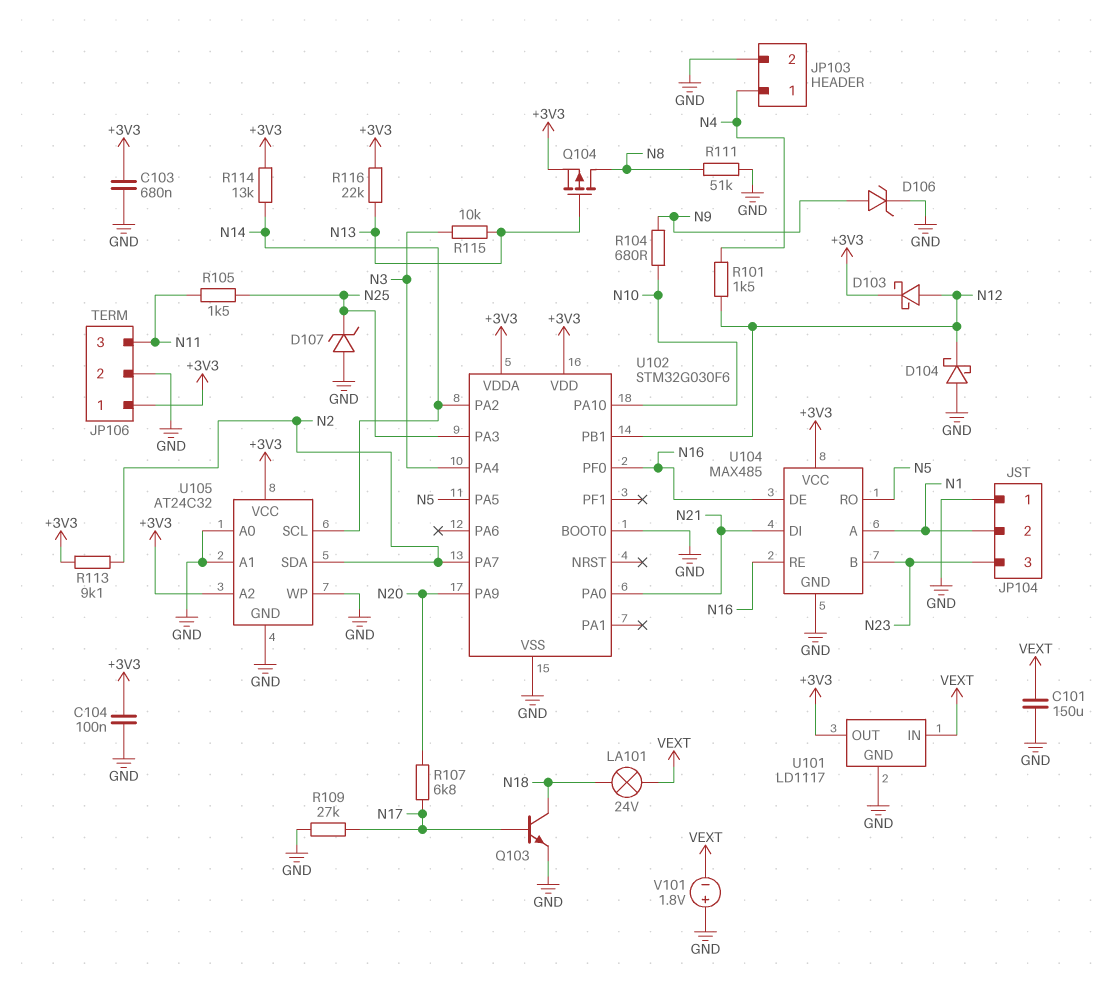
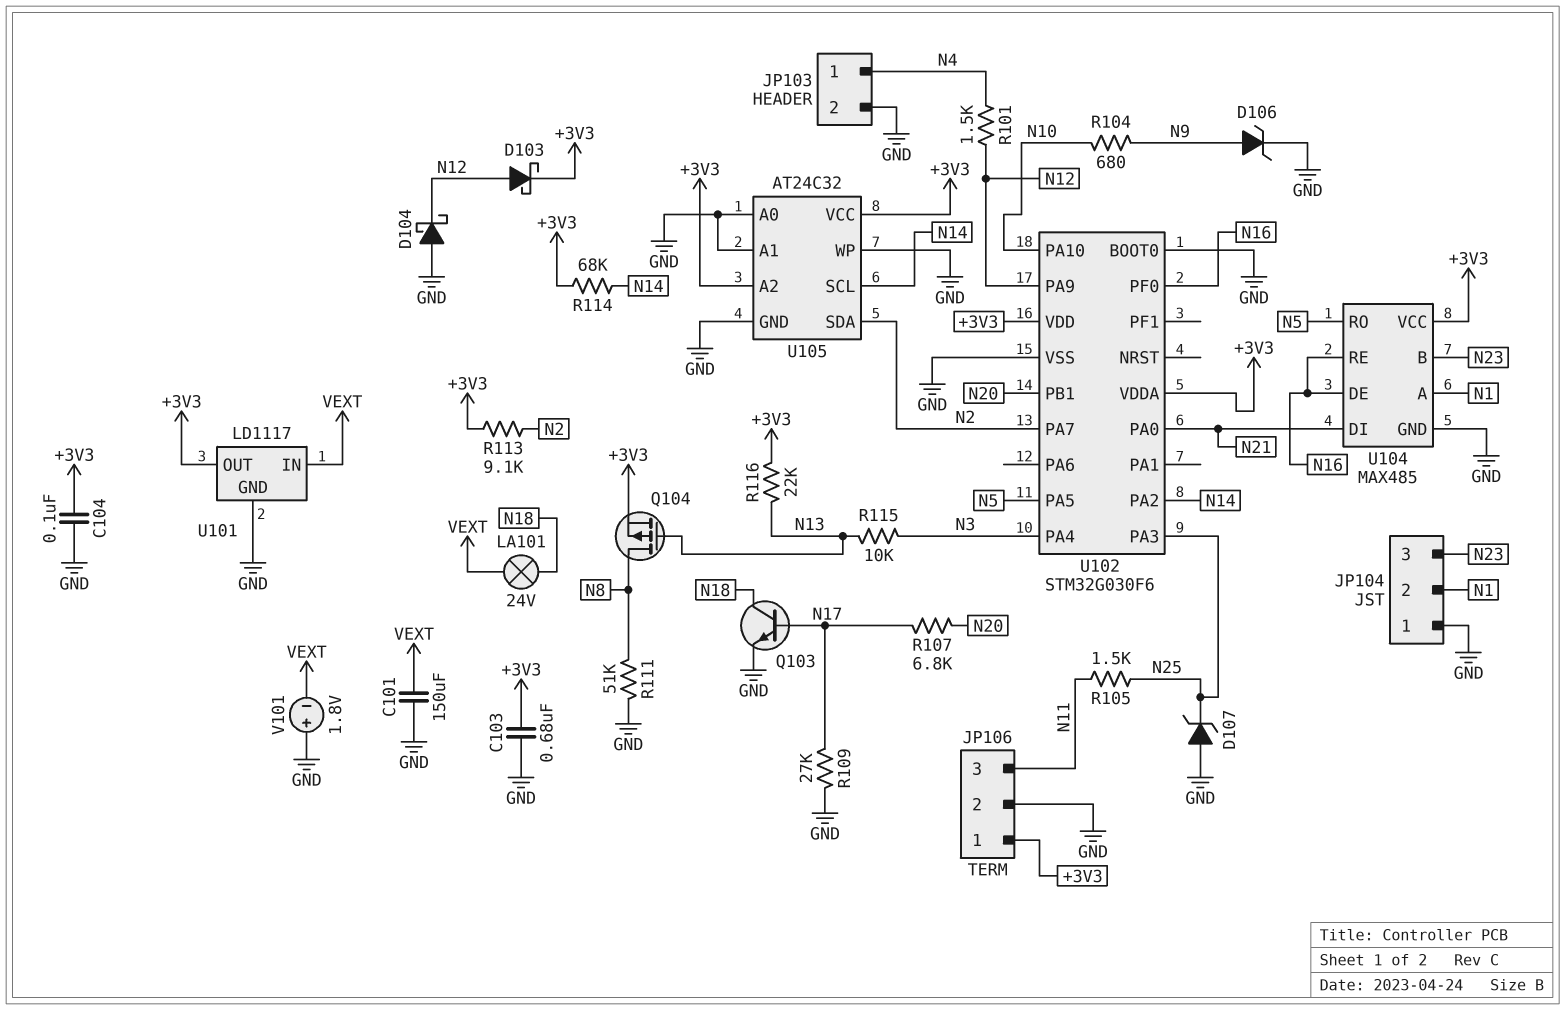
R114: 13k (+3V3, N14) -> 68k (+3V3, N14)
U102 pin PA9: N20 -> N12
U102 pin PB1: N12 -> N20

